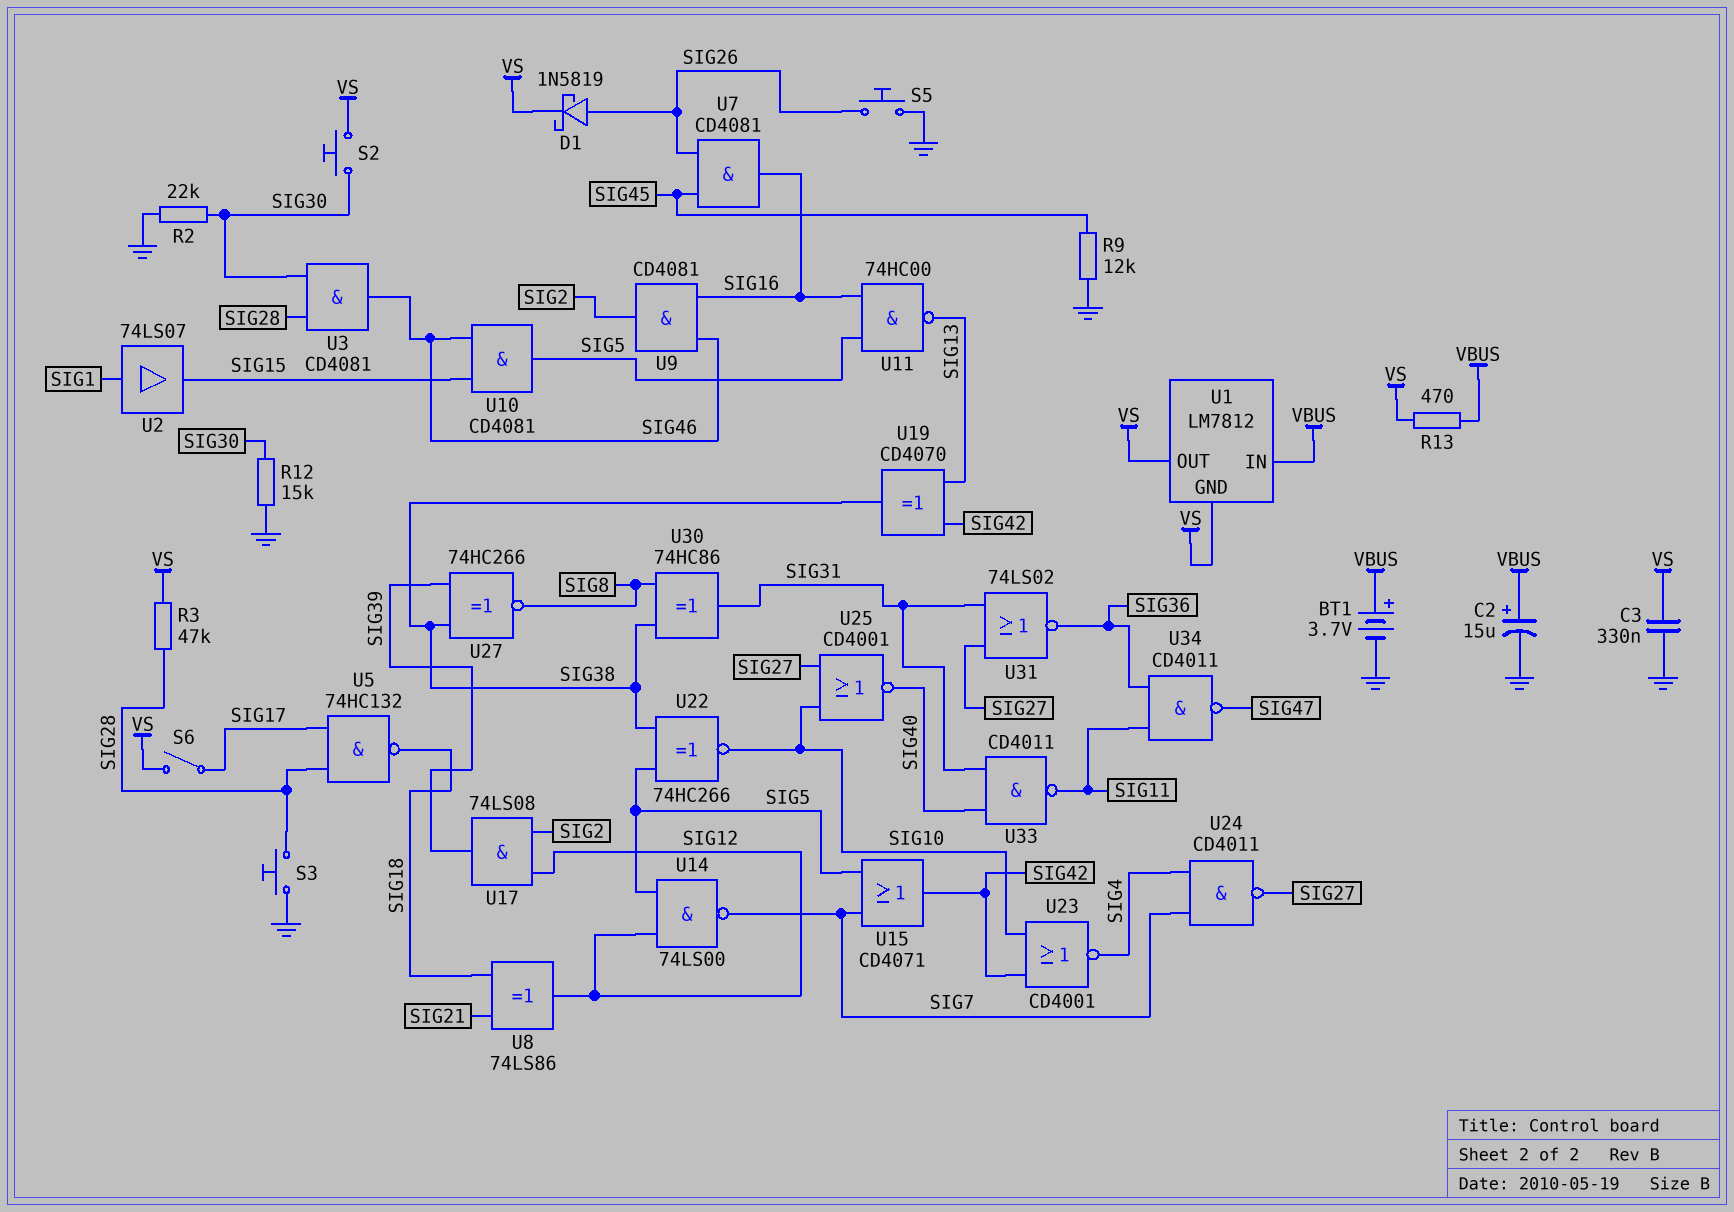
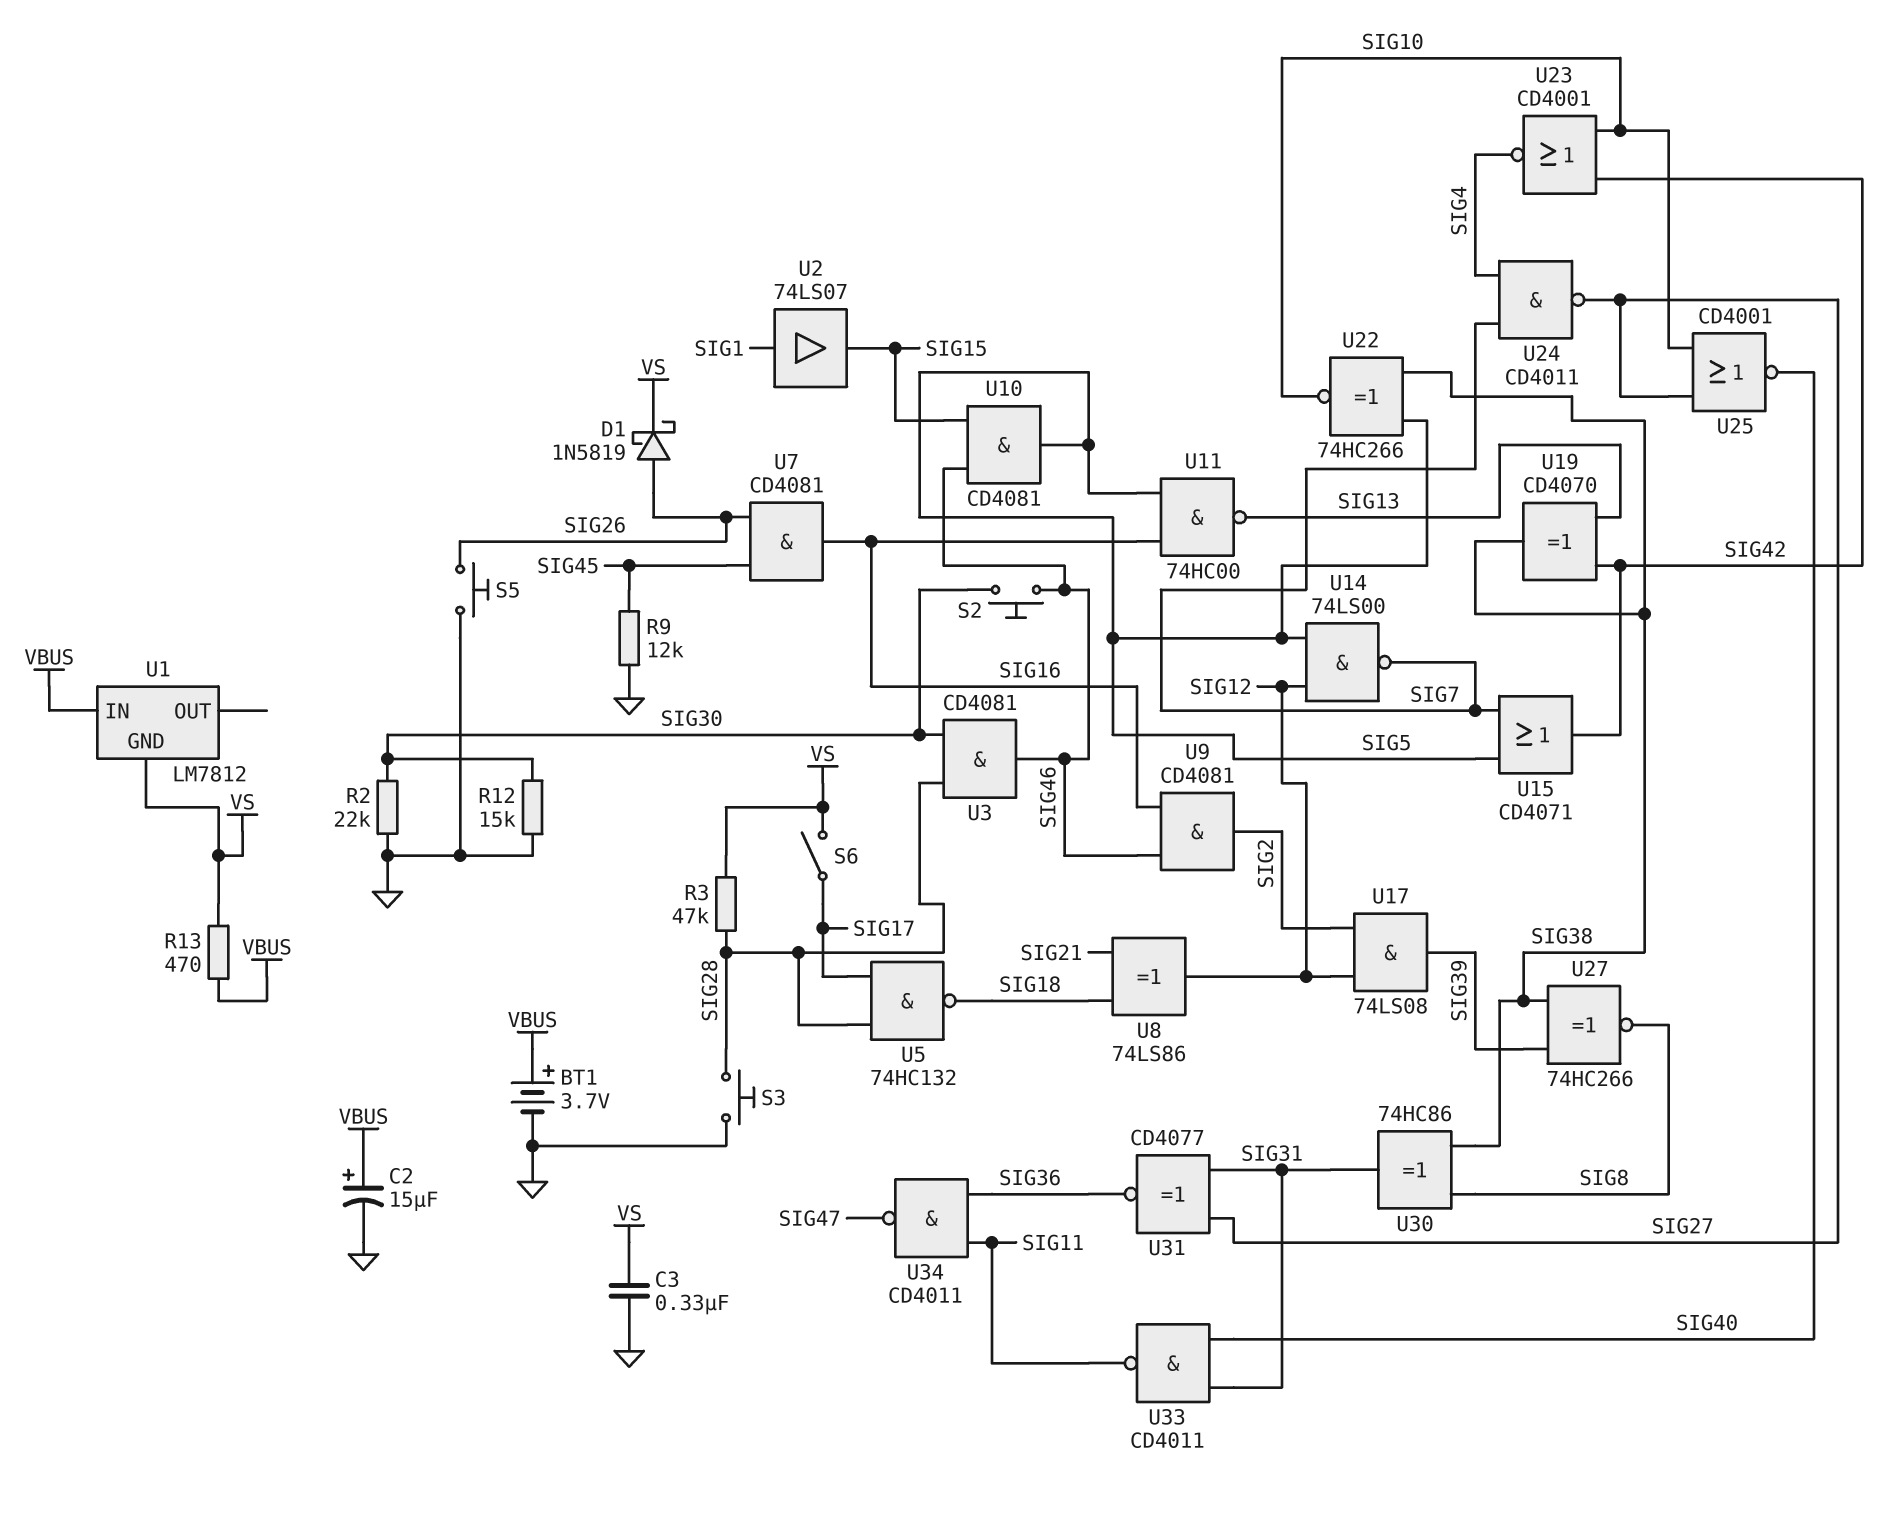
S2: button (SIG30, VS) -> button (SIG30, SIG46)
U1 pin OUT: VS -> none
U31: NOR 74LS02 (in SIG27, in SIG31, out SIG36) -> XNOR CD4077 (in SIG27, in SIG31, out SIG36)

